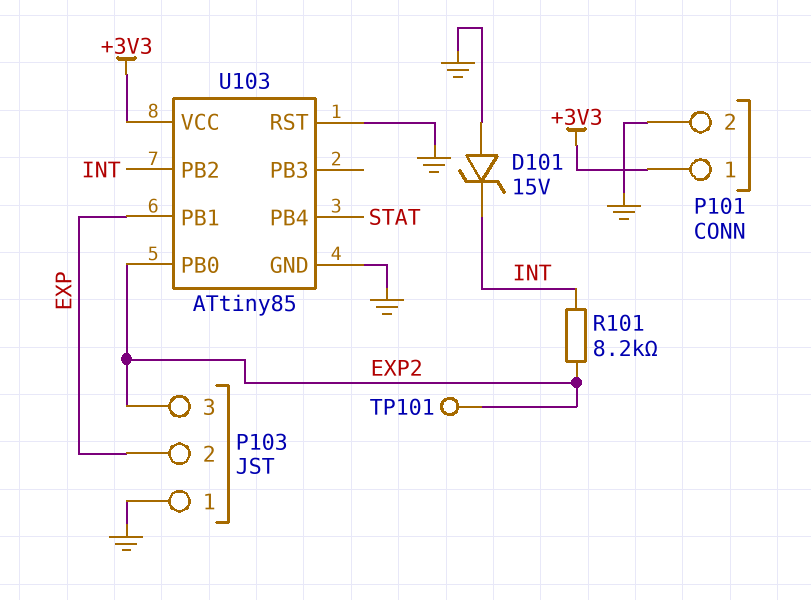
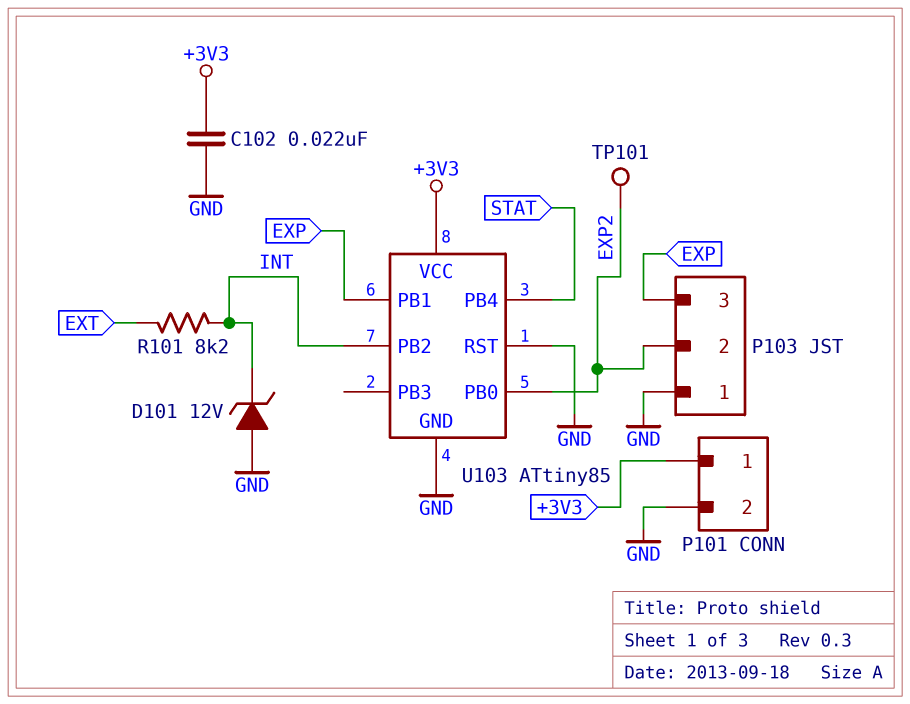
C102: none -> 22nF (+3V3, GND)
D101: zener 15V (A GND, K INT) -> zener 12V (A GND, K INT)
P103 pin 2: EXP -> EXP2
P103 pin 3: EXP2 -> EXP
R101: 8.2k (EXP2, INT) -> 8.2k (EXT, INT)

